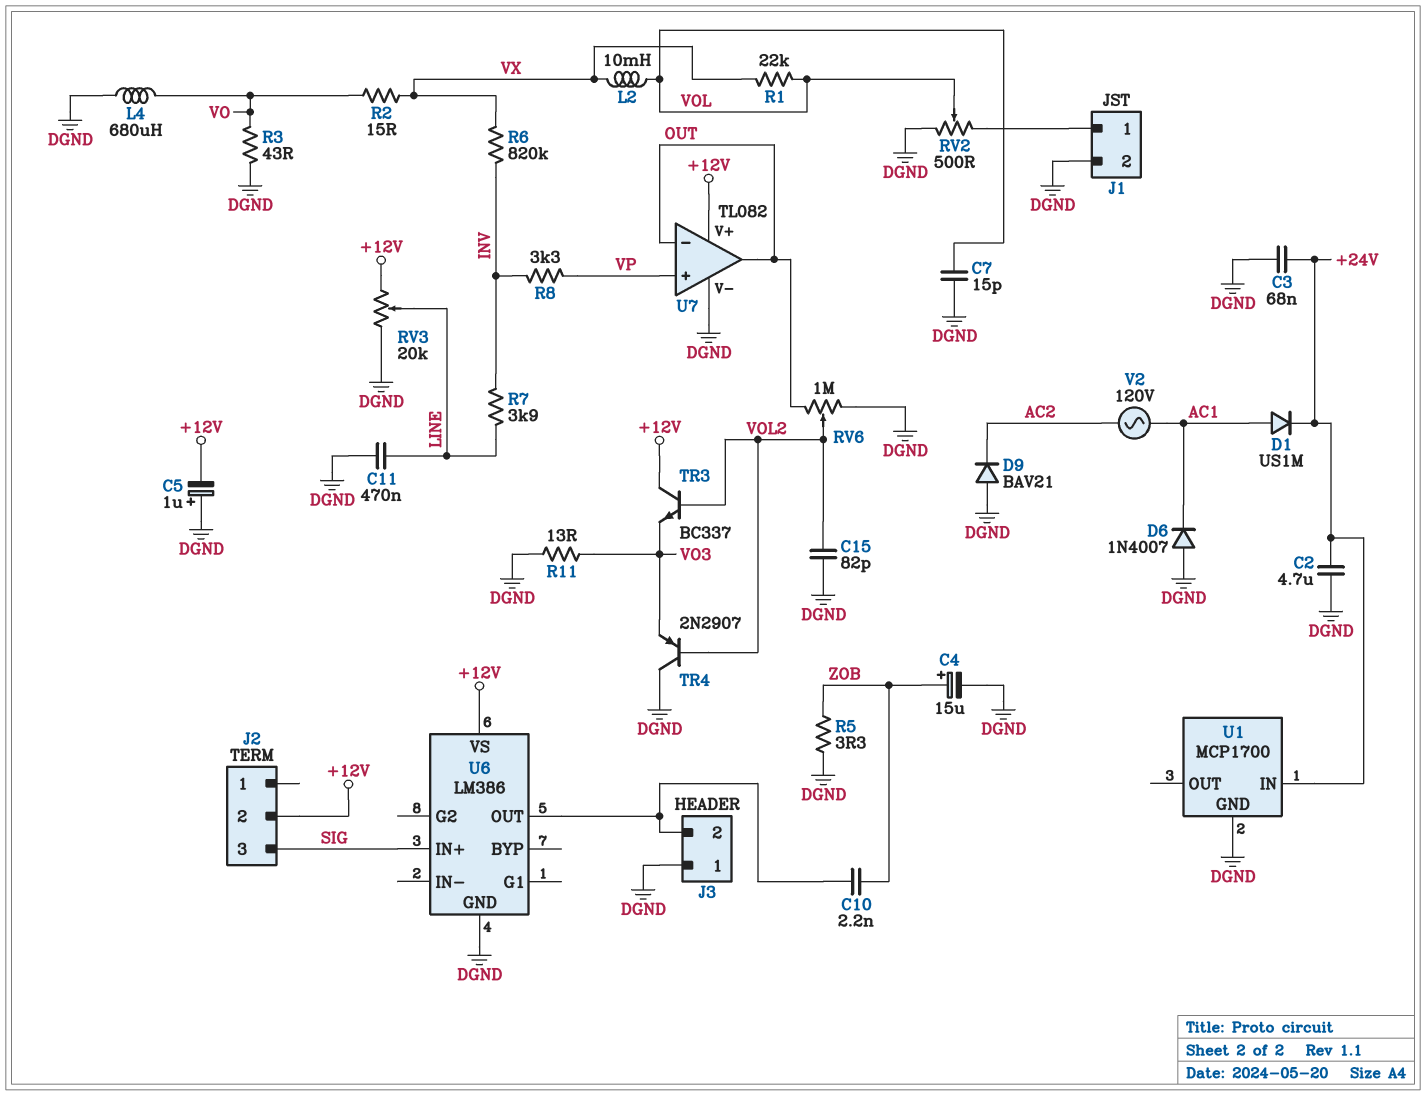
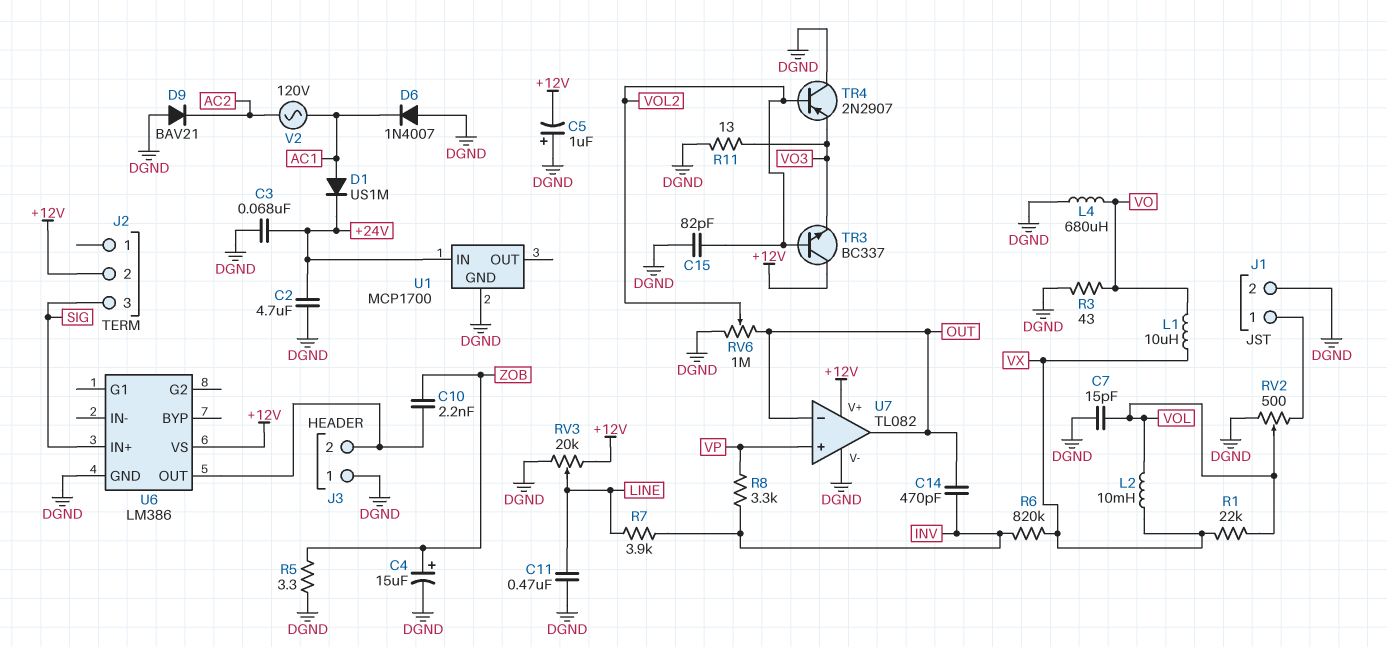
C14: none -> 470pF (INV, OUT)
L1: none -> 10uH (VO, VX)
R2: 15 (VO, VX) -> none

